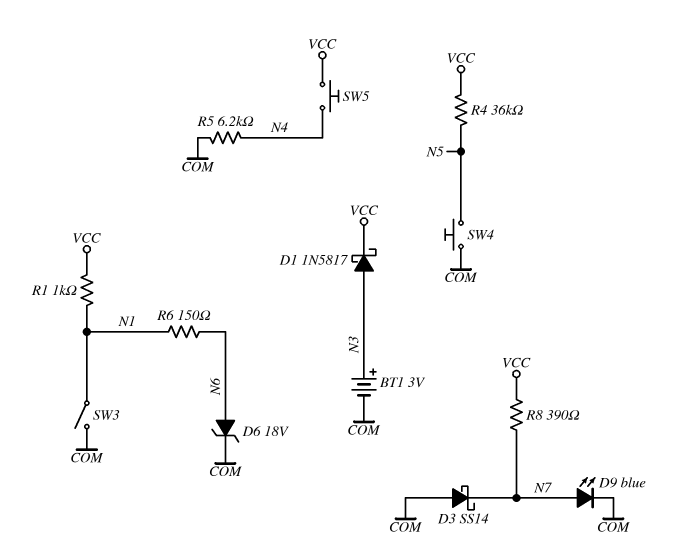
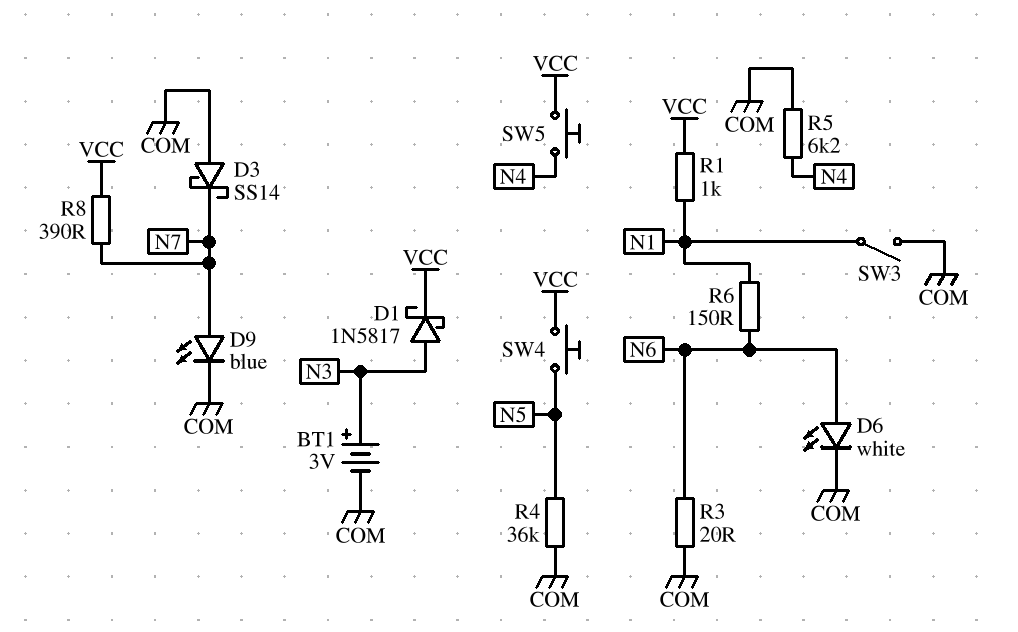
D6: zener 18V (A N6, K COM) -> LED white (A N6, K COM)
R3: none -> 20 (COM, N6)
R4: 36k (N5, VCC) -> 36k (COM, N5)
SW4: button (COM, N5) -> button (N5, VCC)

